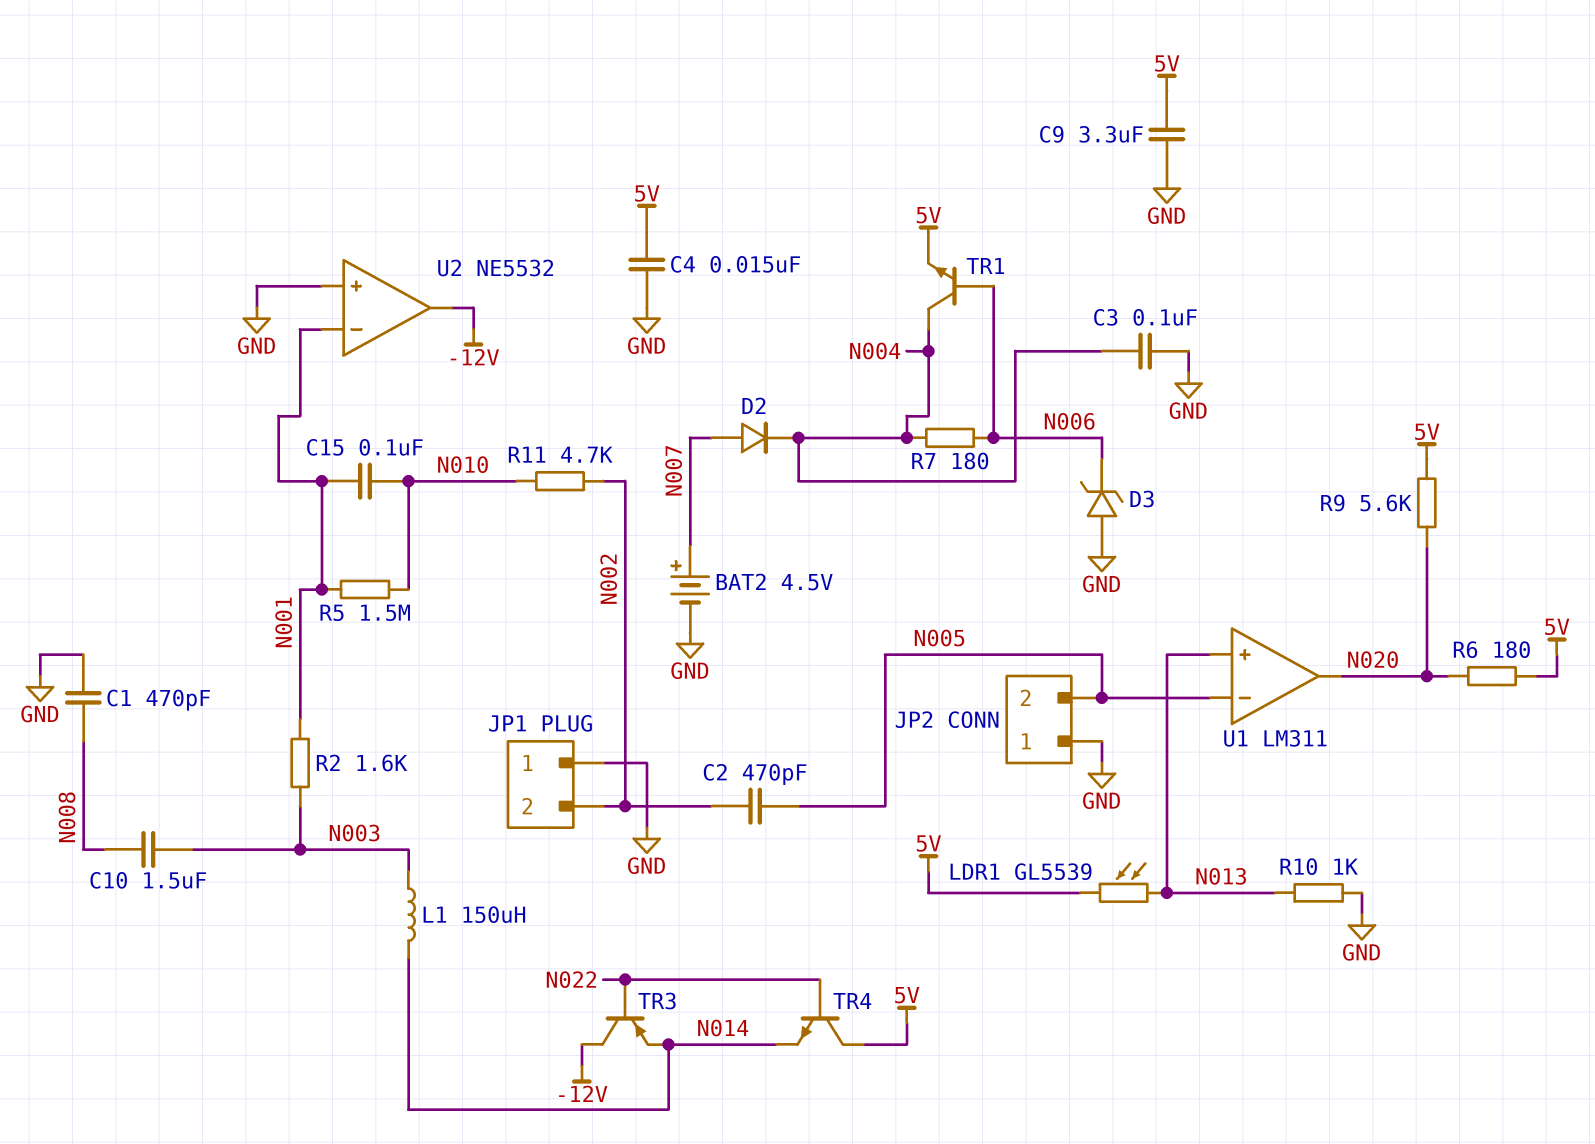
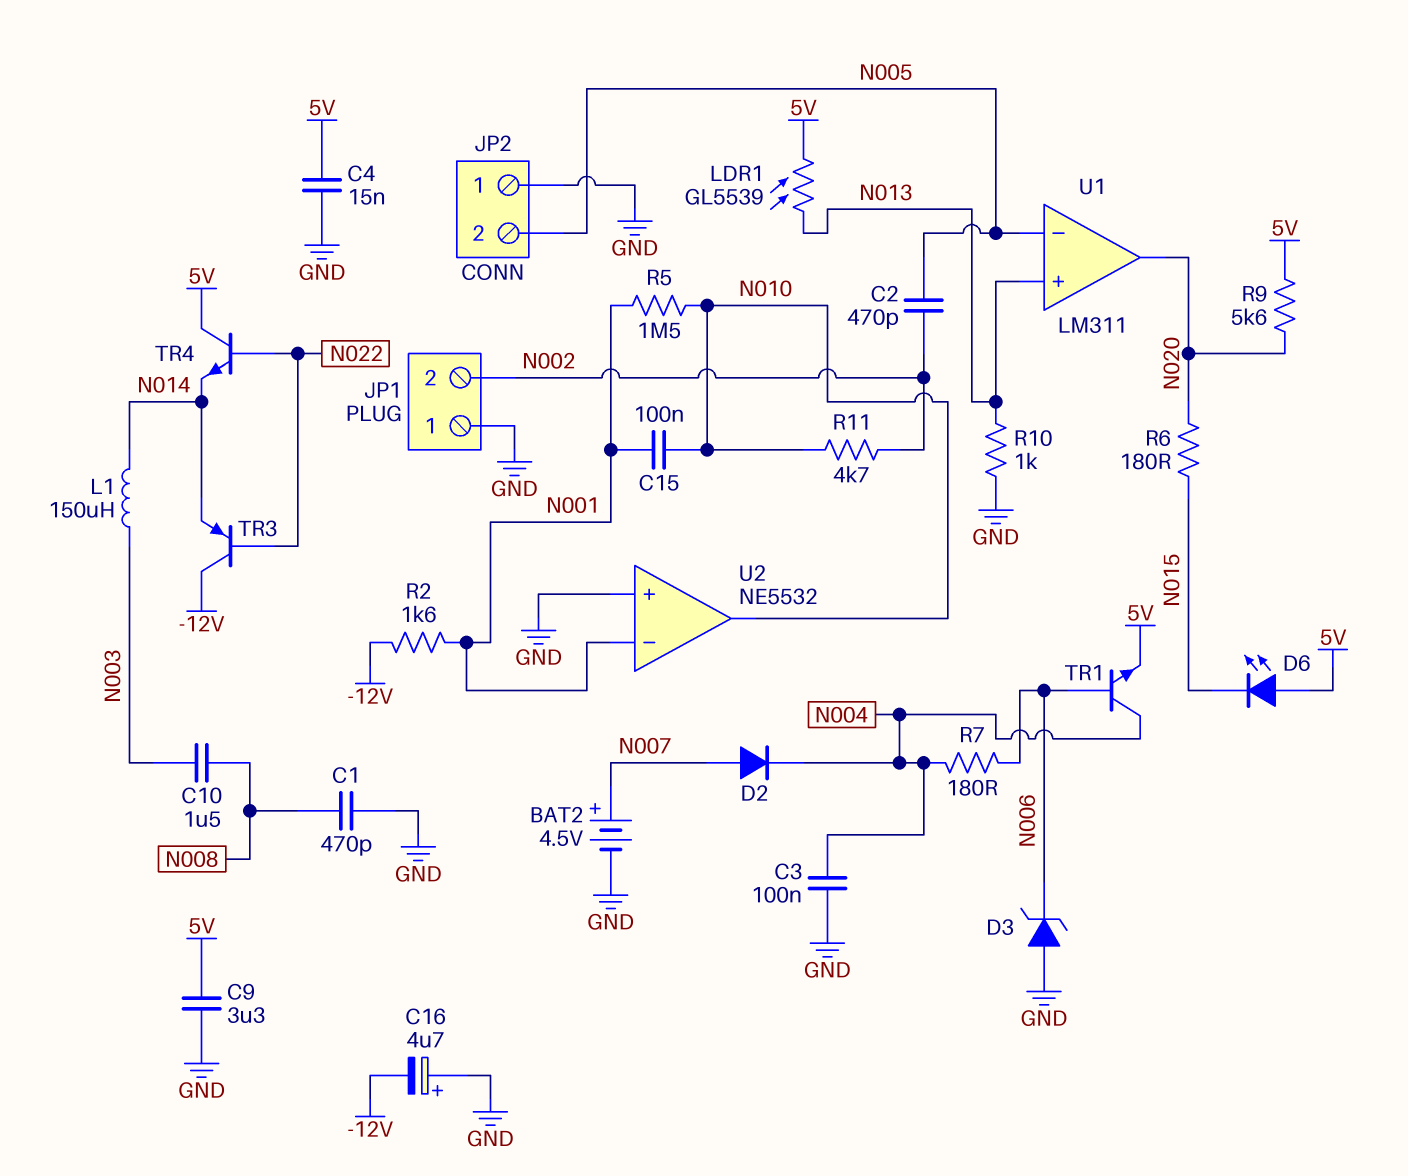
C16: none -> 4.7uF (plus GND, minus -12V)
D6: none -> LED (A 5V, K N015)
R2: 1.6k (N001, N003) -> 1.6k (-12V, N001)
R6: 180 (5V, N020) -> 180 (N015, N020)
U2 pin out: -12V -> N010

